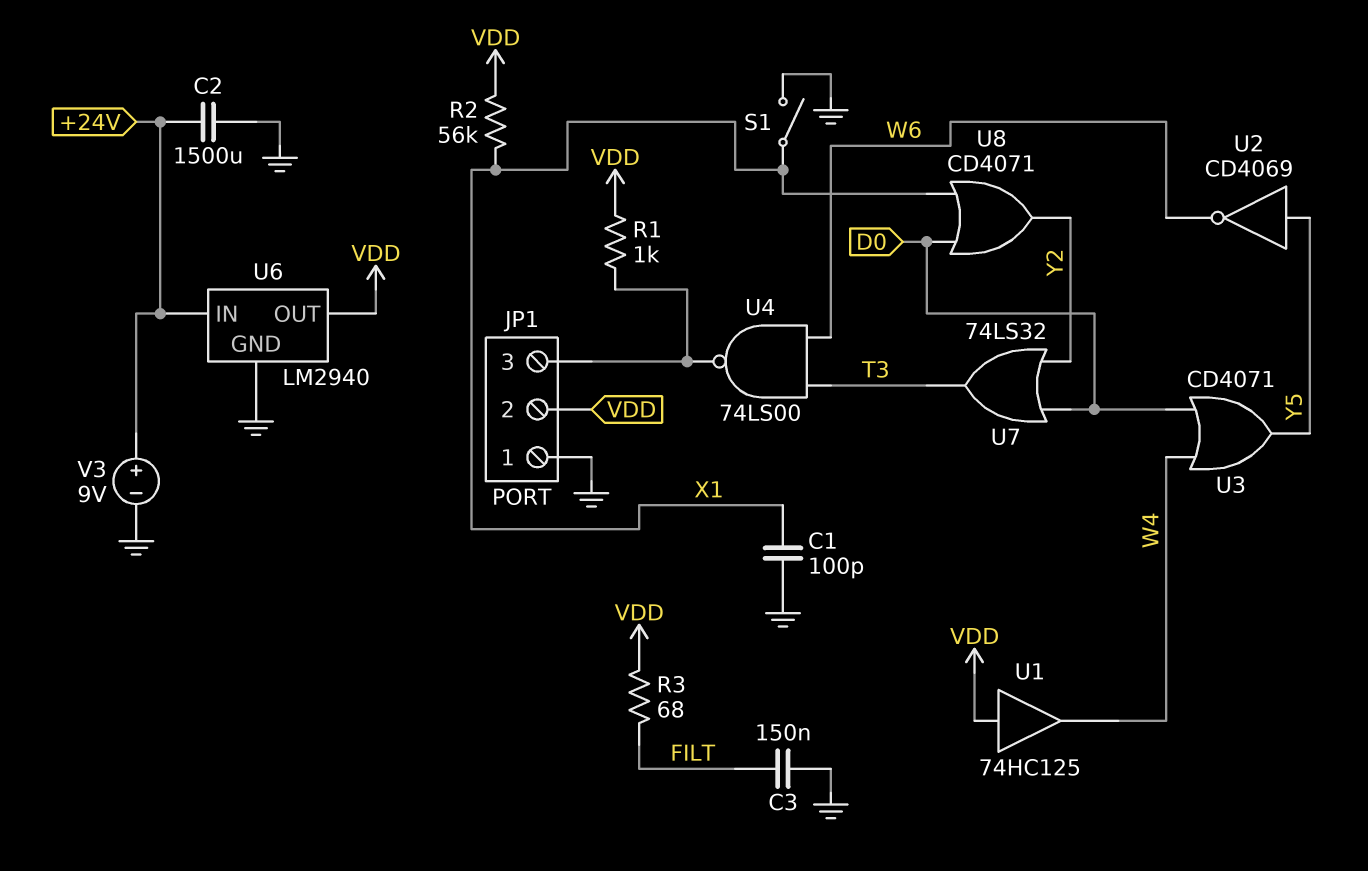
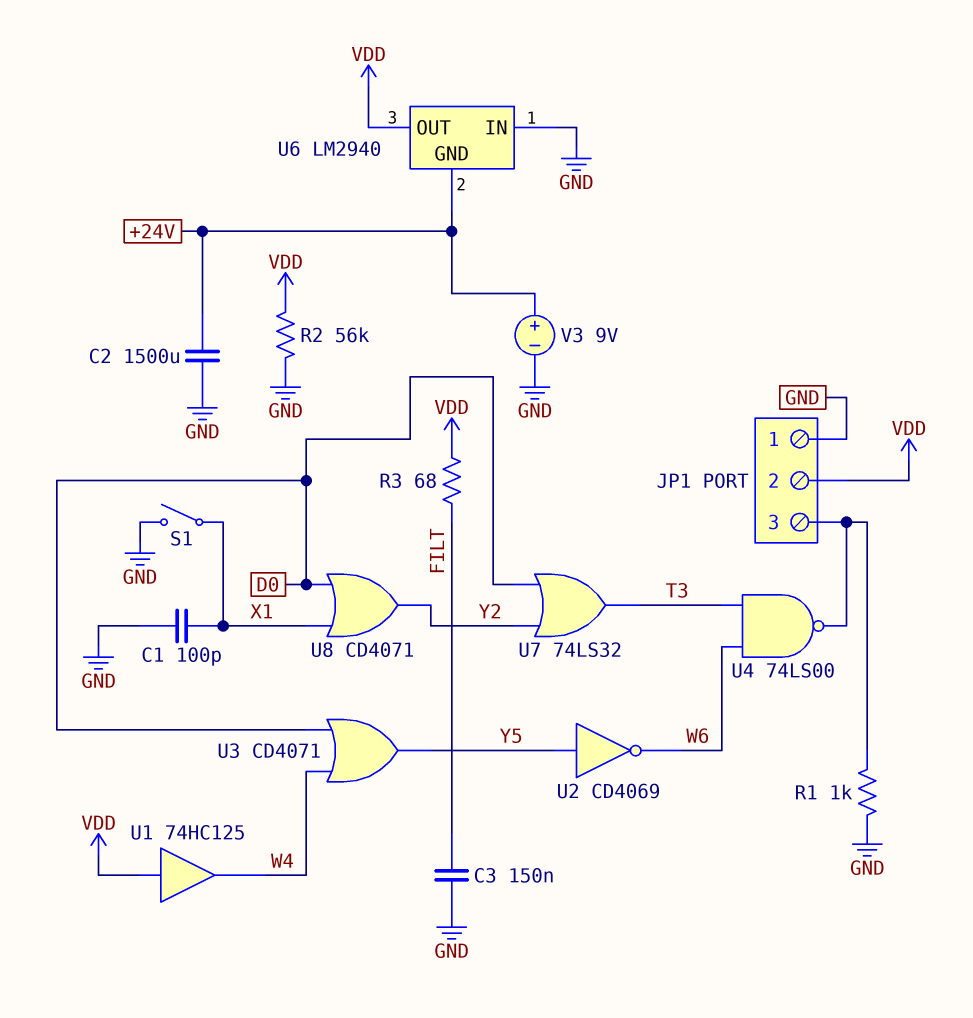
R1: 1k (JP1/3, VDD) -> 1k (GND, JP1/3)
R2: 56k (VDD, X1) -> 56k (GND, VDD)
U6 pin GND: GND -> +24V
U6 pin IN: +24V -> GND

